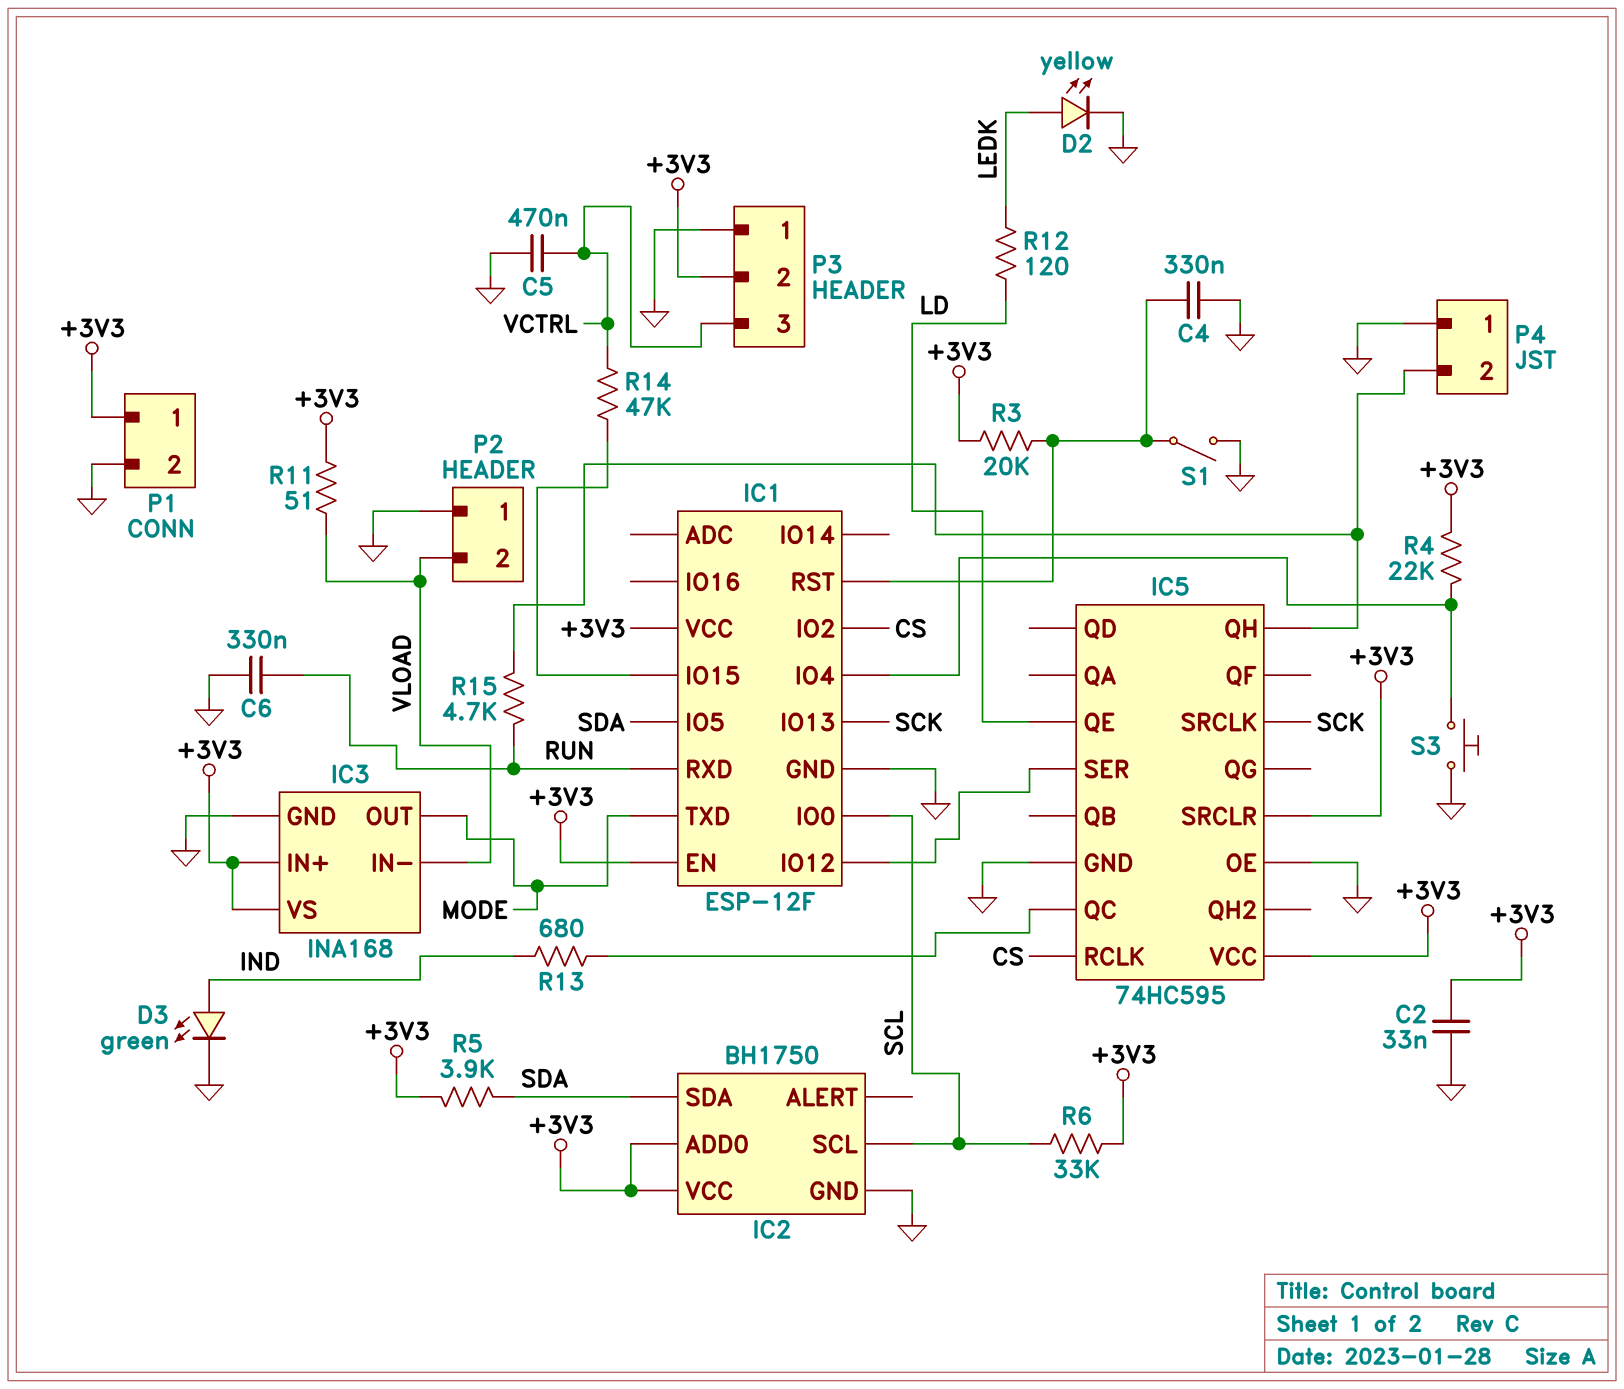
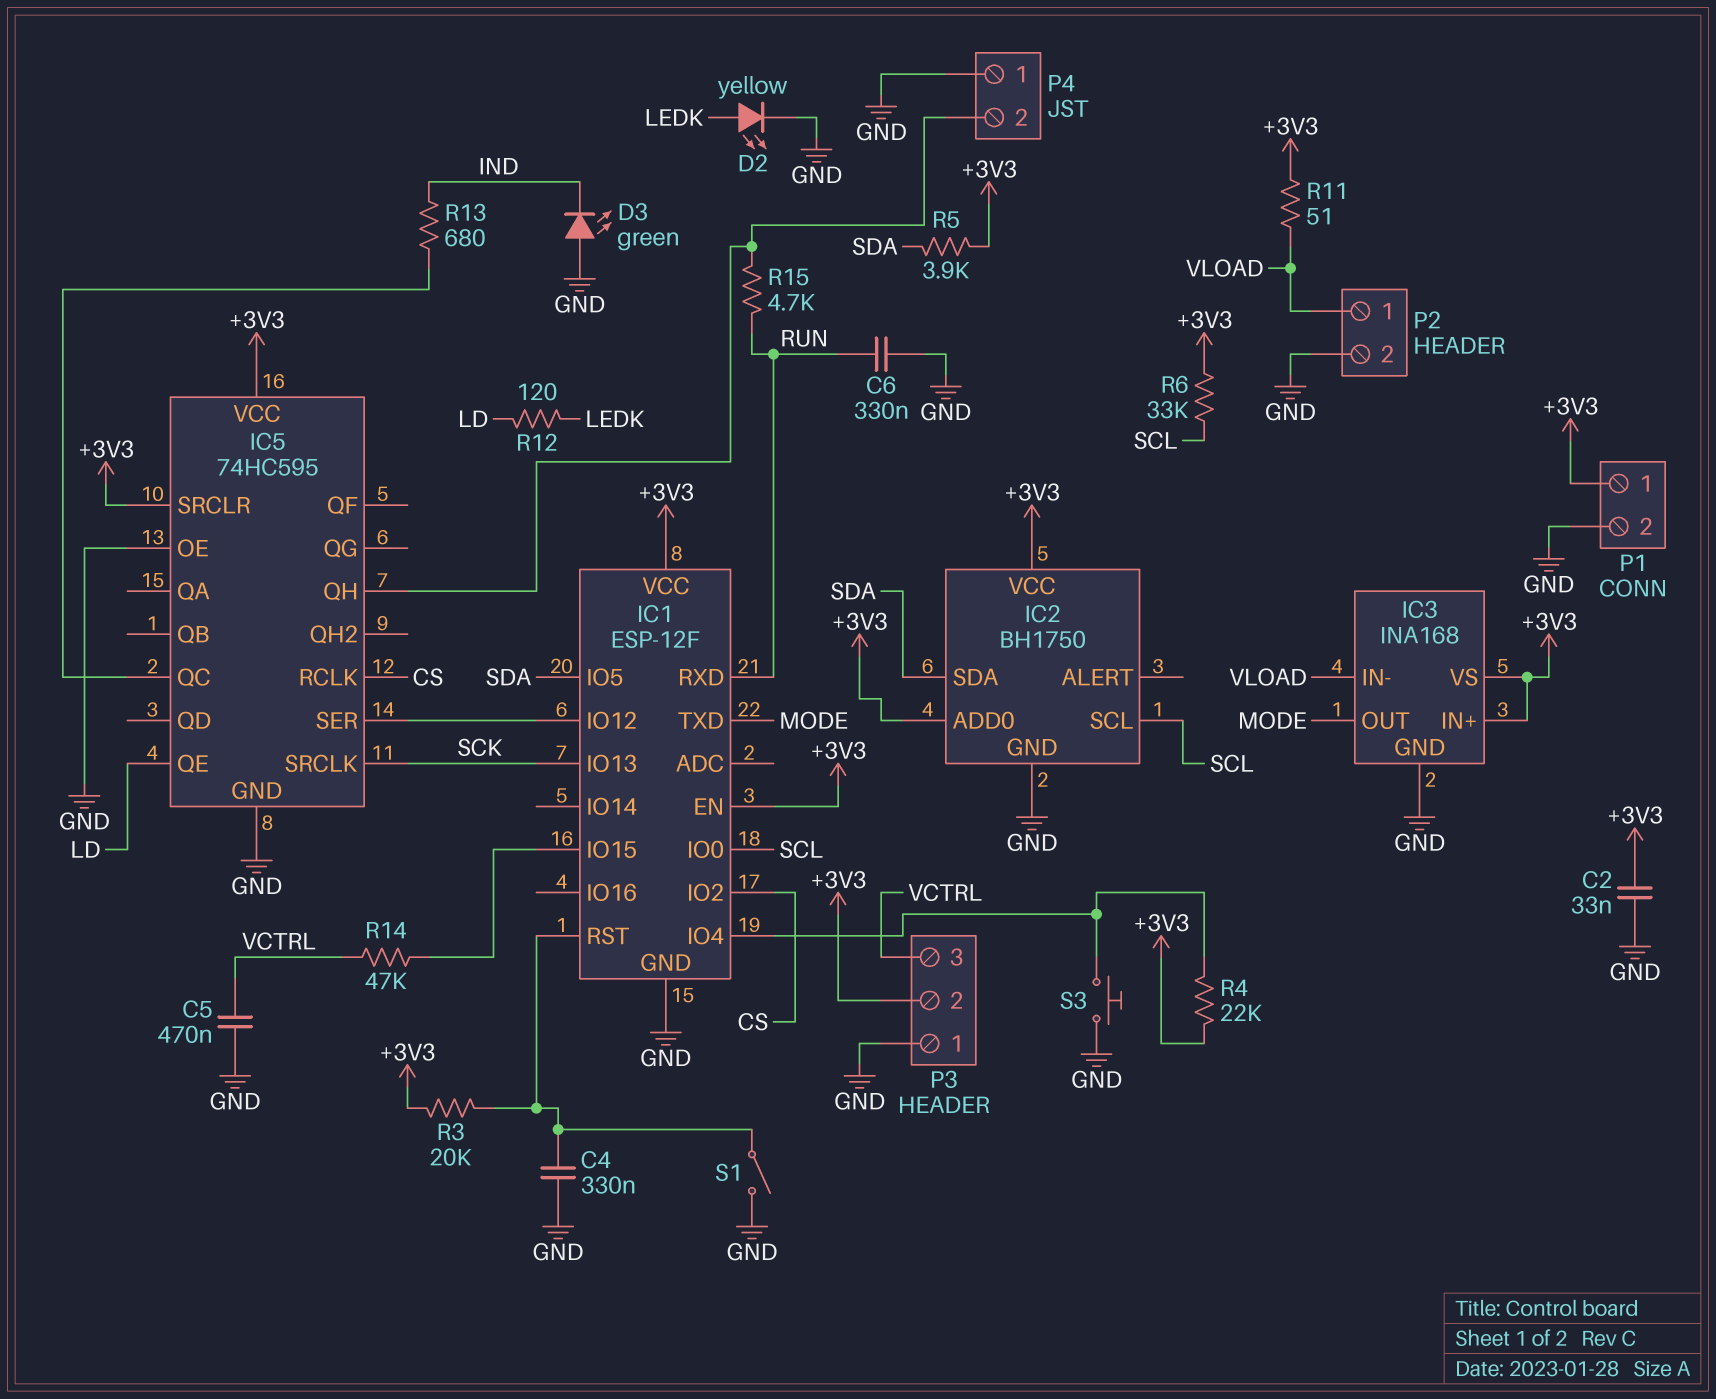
D3: LED green (A IND, K GND) -> LED green (A GND, K IND)
P2 pin 1: GND -> VLOAD
P2 pin 2: VLOAD -> GND

